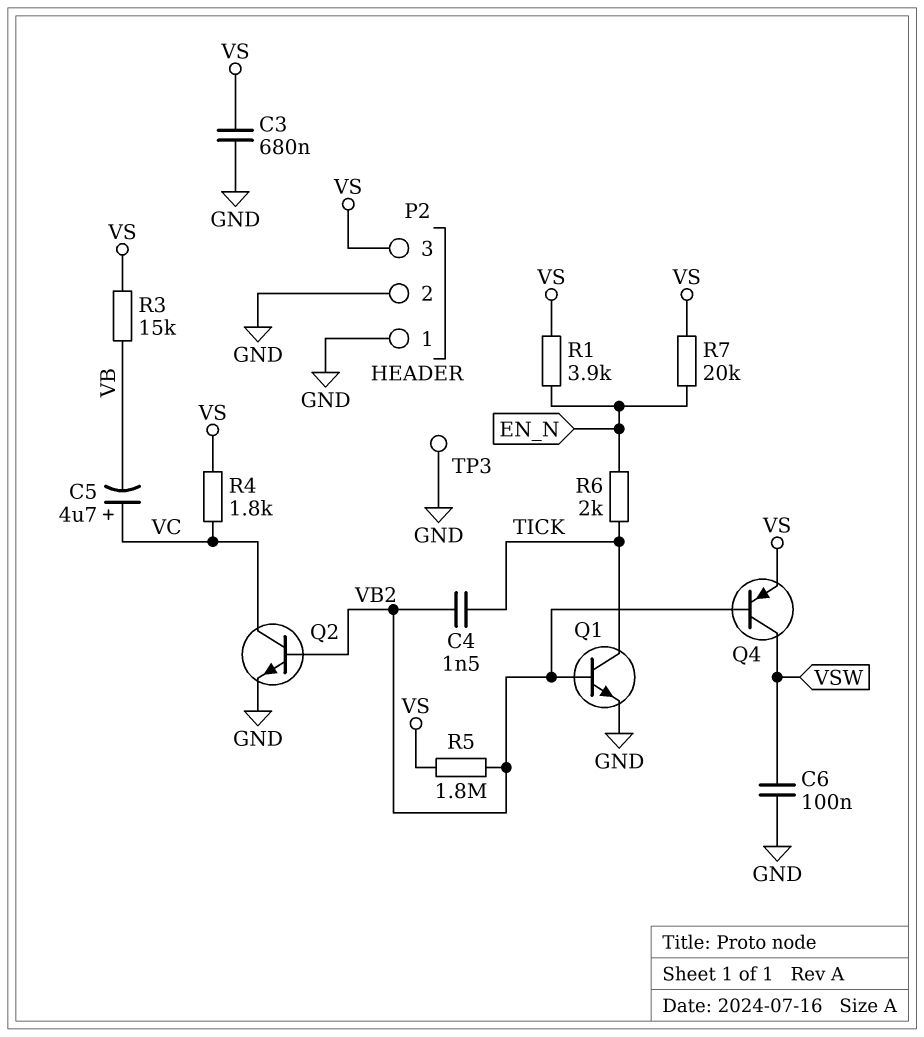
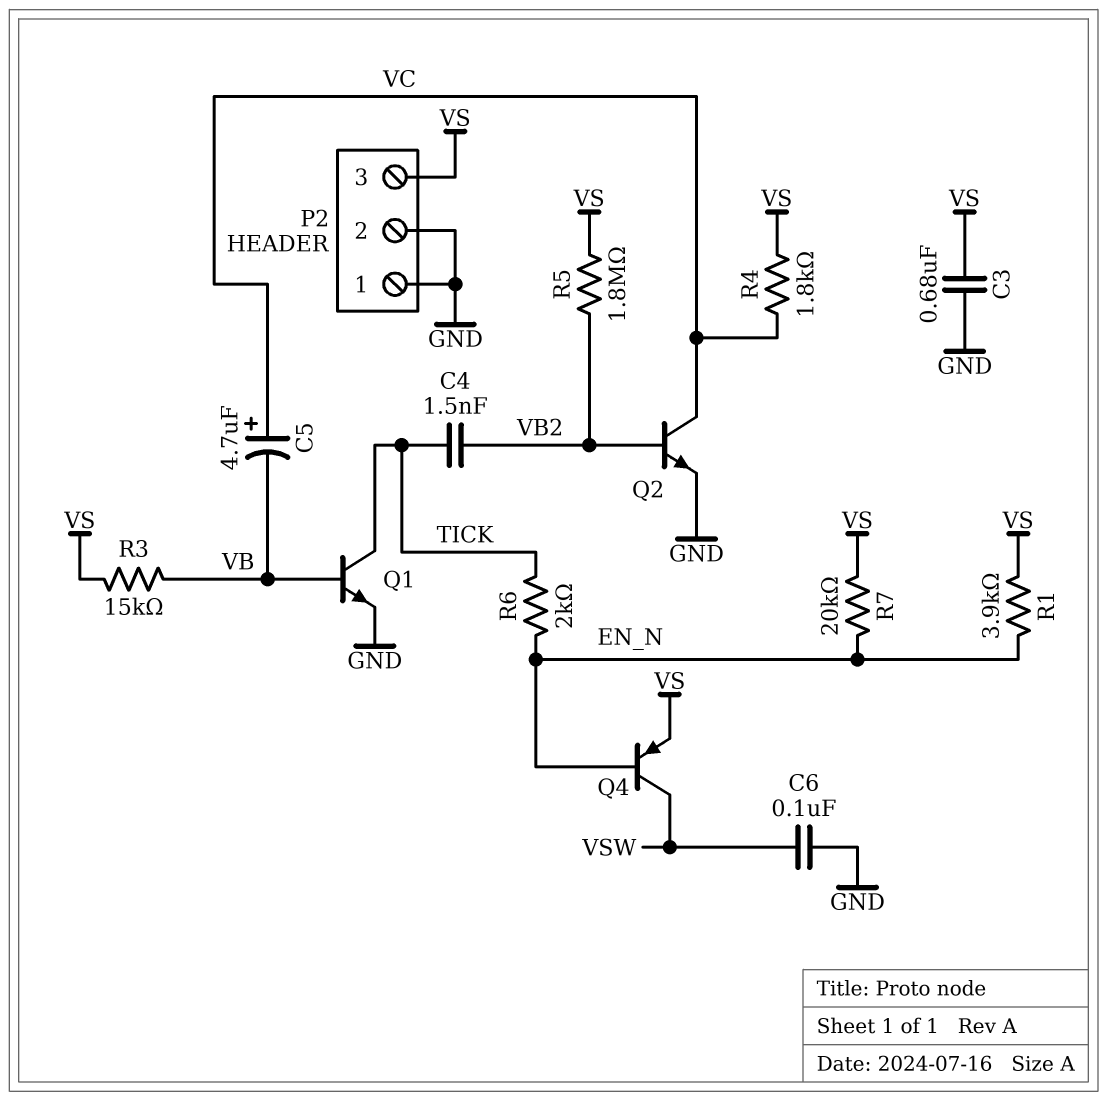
Q1: NPN (B VB2, C TICK, E GND) -> NPN (B VB, C TICK, E GND)
Q4: PNP (B VB2, C VSW, E VS) -> PNP (B EN_N, C VSW, E VS)
TP3: test point (GND) -> none

